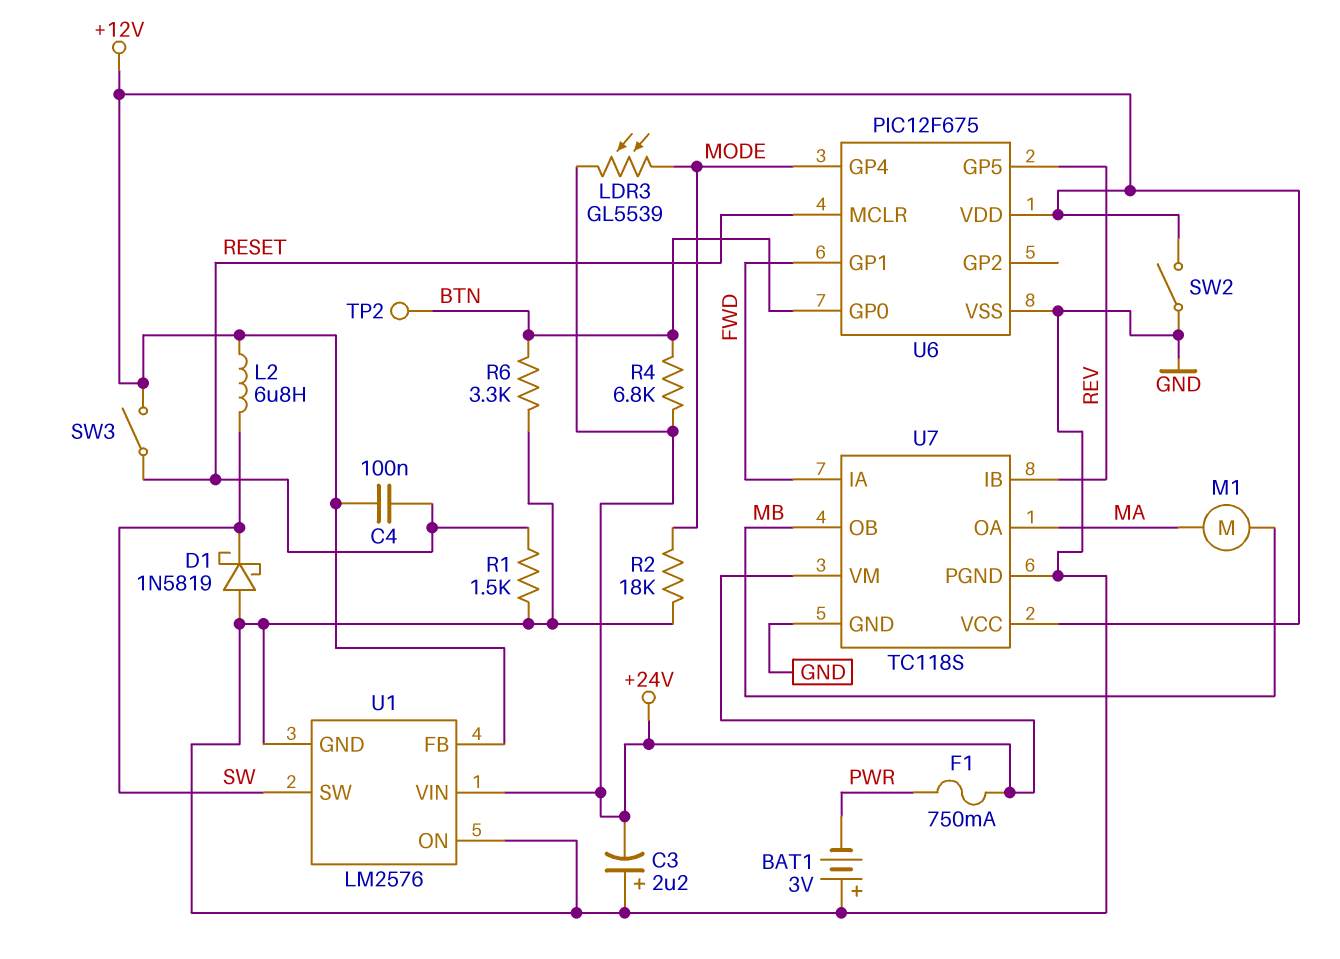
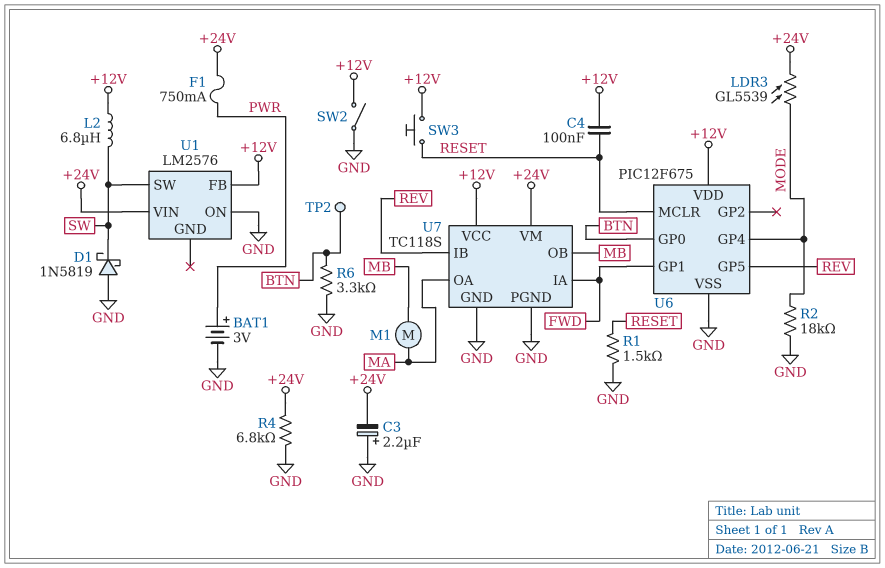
BAT1: 3V (plus GND, minus PWR) -> 3V (plus PWR, minus GND)
R4: 6.8k (+24V, BTN) -> 6.8k (+24V, GND)
SW3: switch (+12V, RESET) -> button (+12V, RESET)
U1 pin GND: GND -> none

